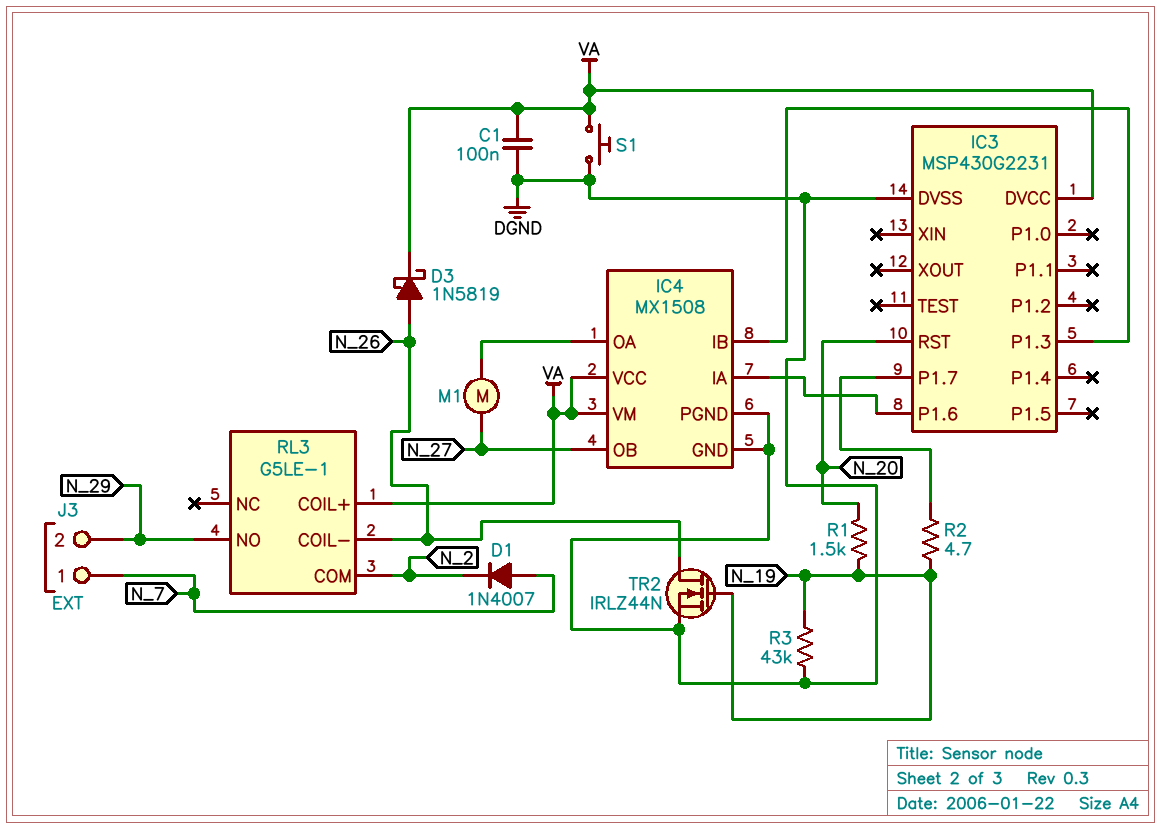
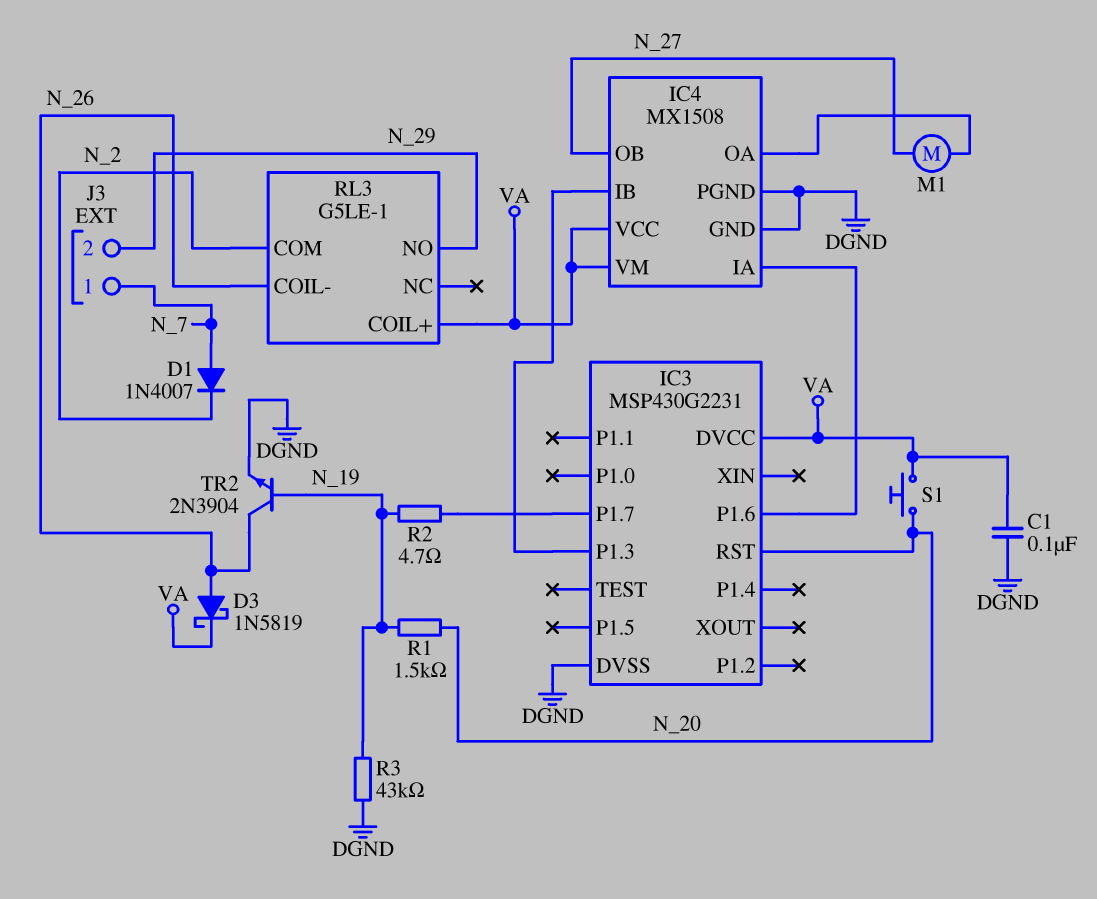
S1: button (DGND, VA) -> button (N_20, VA)
TR2: NMOS IRLZ44N (G N_19, D N_26, S DGND) -> NPN 2N3904 (B N_19, C N_26, E DGND)

